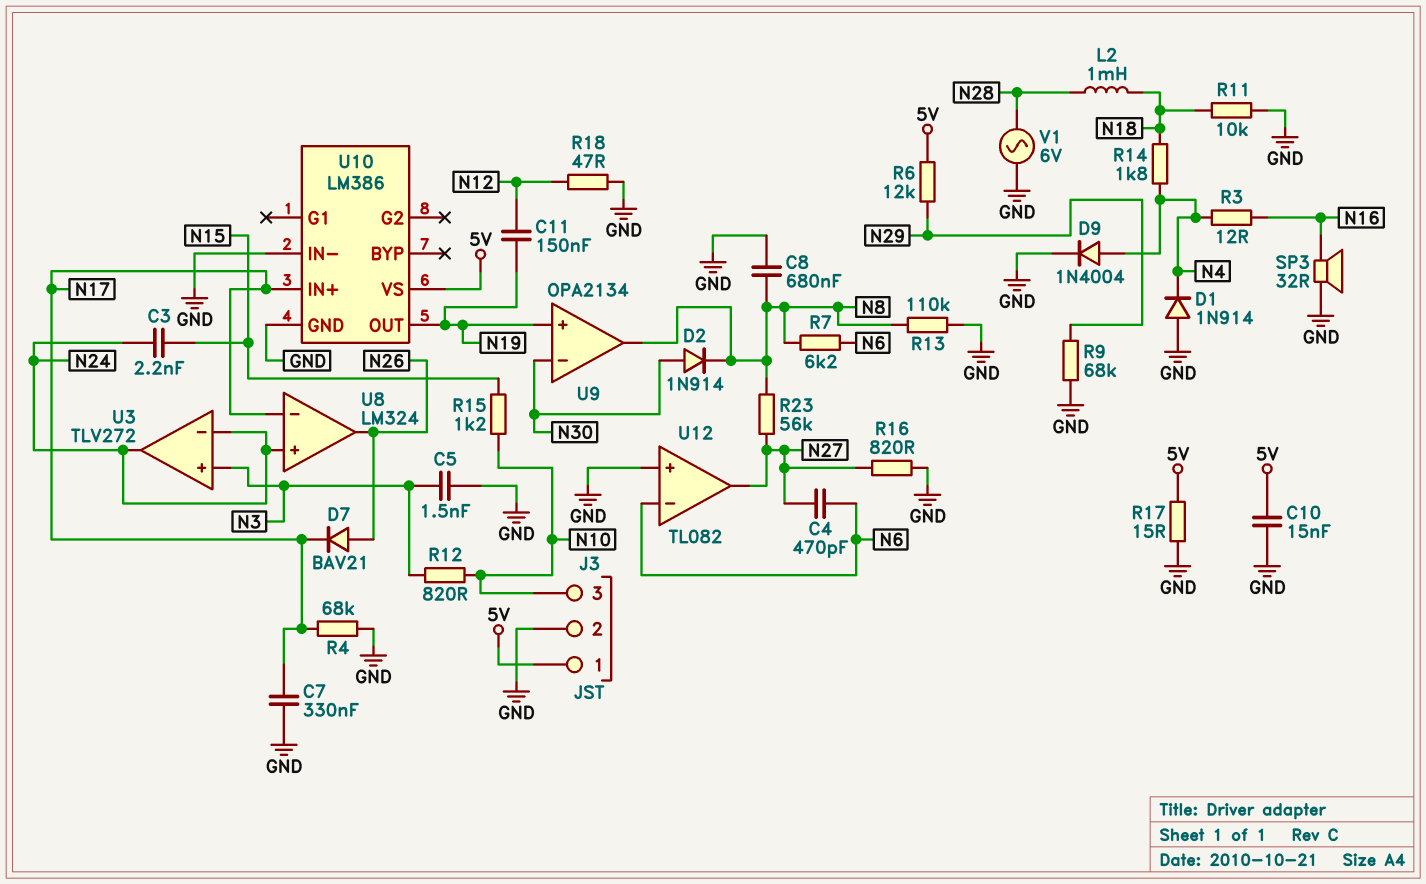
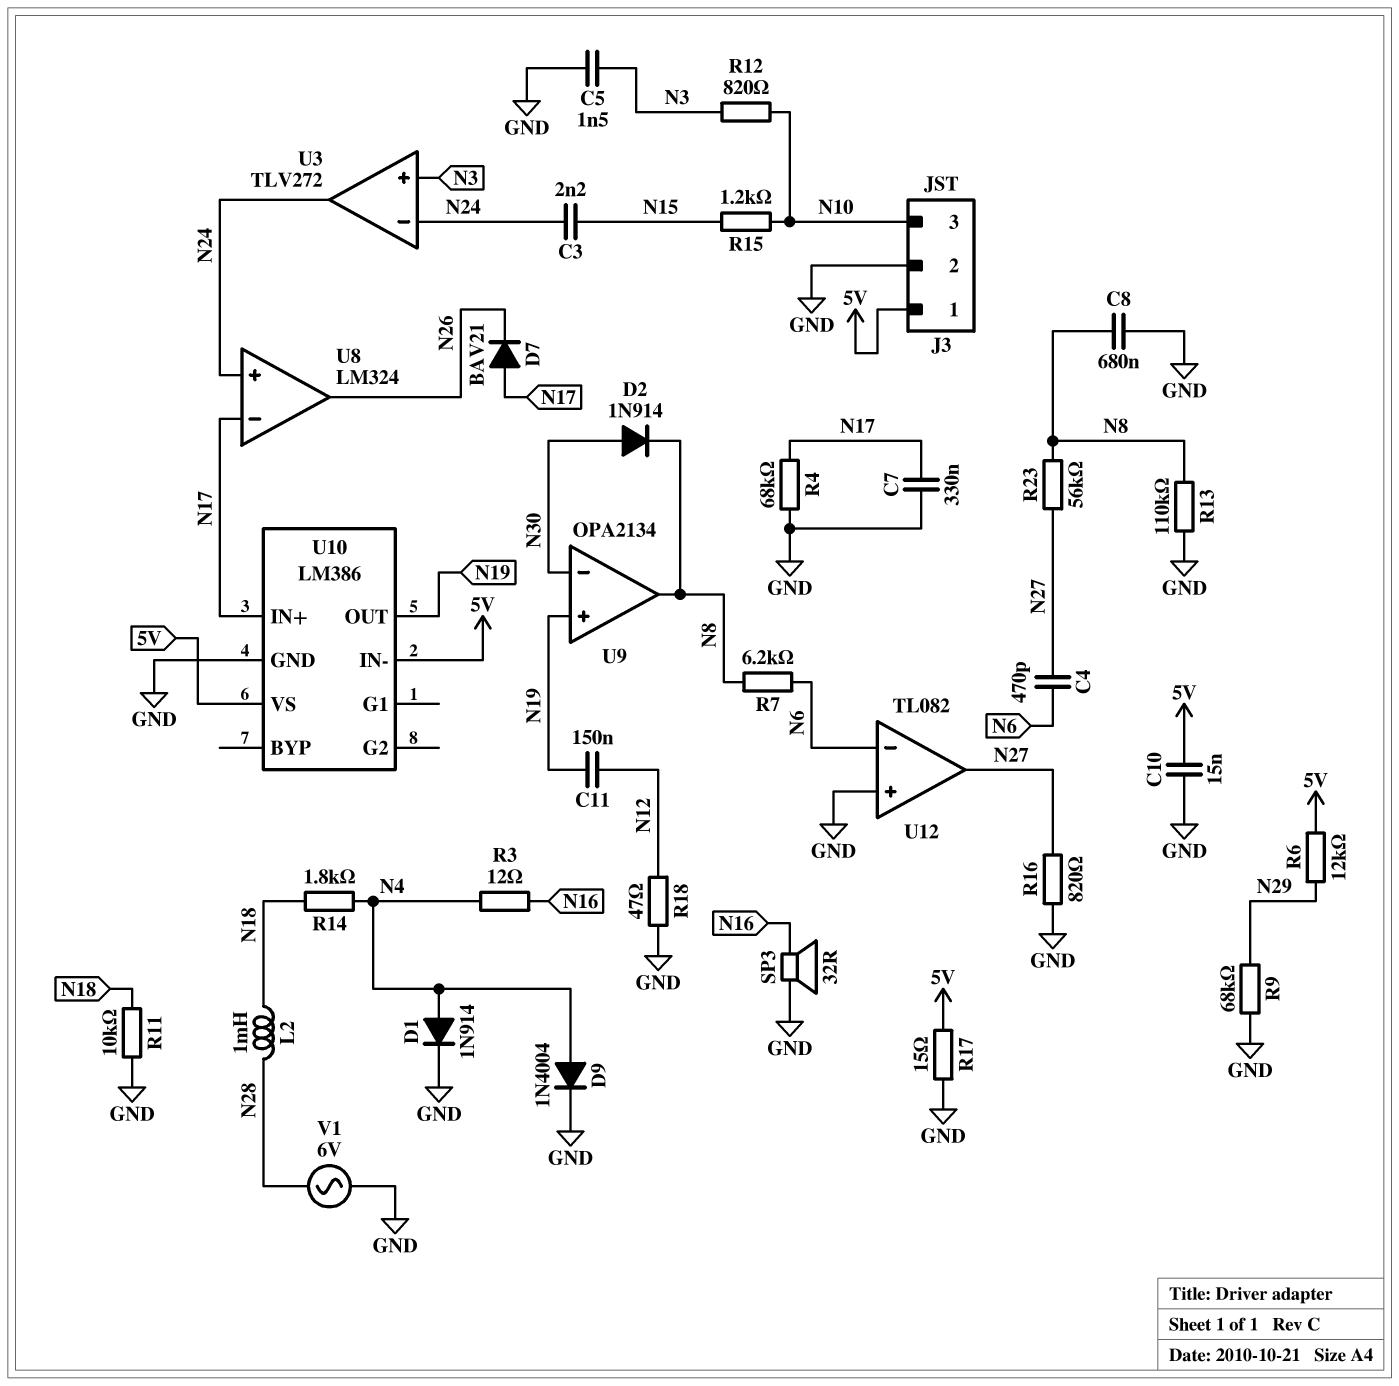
D1: diode 1N914 (A GND, K N4) -> diode 1N914 (A N4, K GND)
D7: diode BAV21 (A N26, K N17) -> diode BAV21 (A N17, K N26)
U10 pin IN-: GND -> 5V

